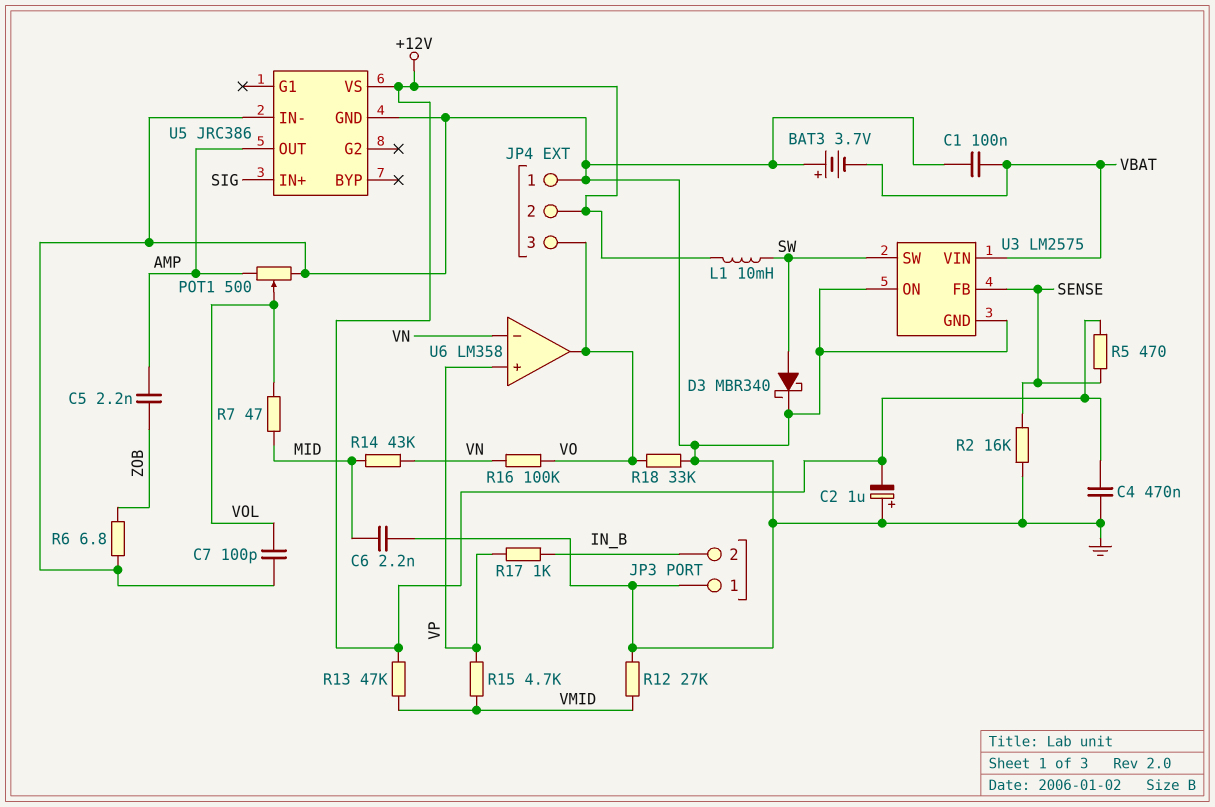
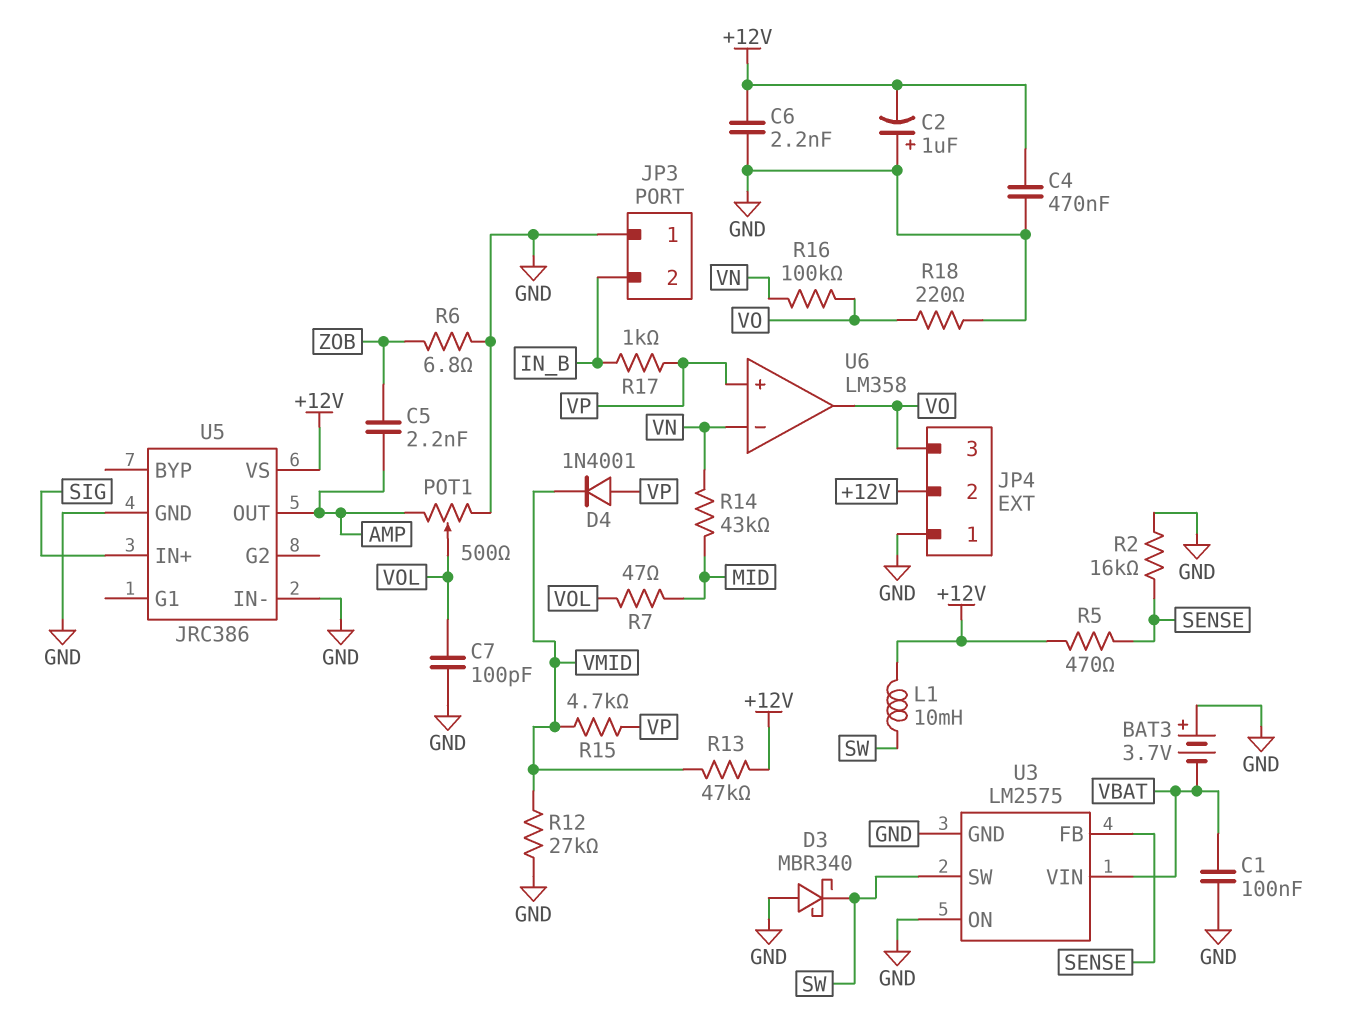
C6: 2.2nF (GND, MID) -> 2.2nF (+12V, GND)
D3: schottky MBR340 (A SW, K GND) -> schottky MBR340 (A GND, K SW)
D4: none -> diode 1N4001 (A VP, K VMID)
R18: 33k (GND, VO) -> 220 (GND, VO)

